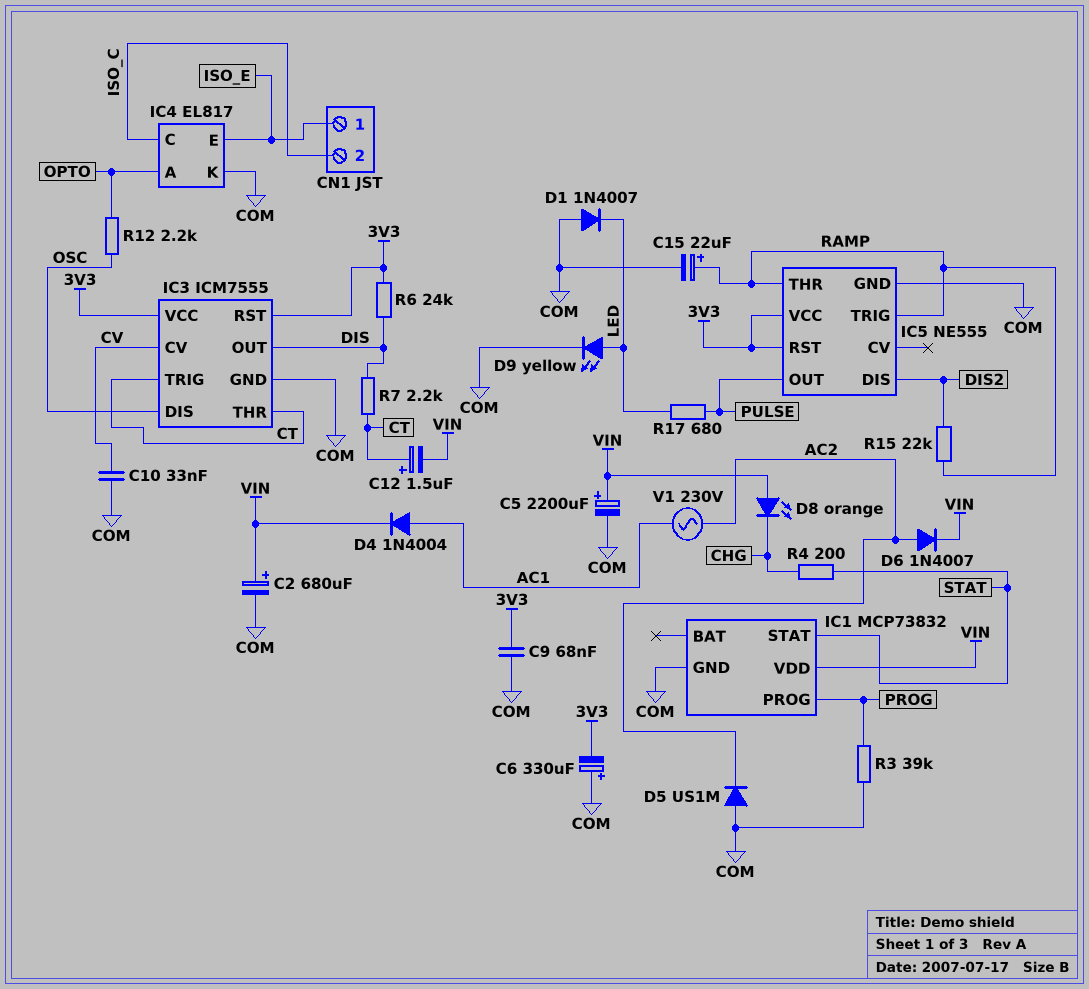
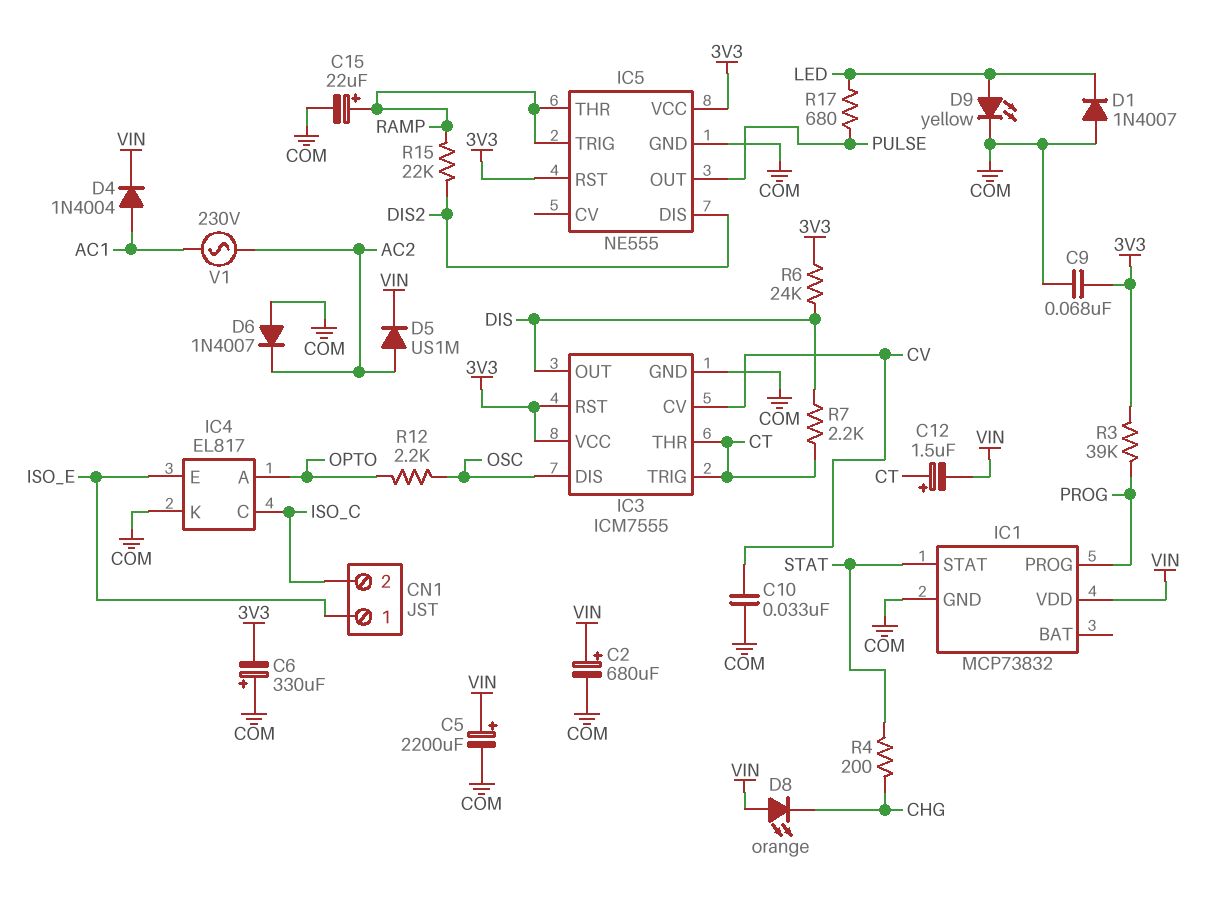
D5: diode US1M (A COM, K AC2) -> diode US1M (A AC2, K VIN)
D6: diode 1N4007 (A AC2, K VIN) -> diode 1N4007 (A COM, K AC2)
R3: 39k (COM, PROG) -> 39k (3V3, PROG)

